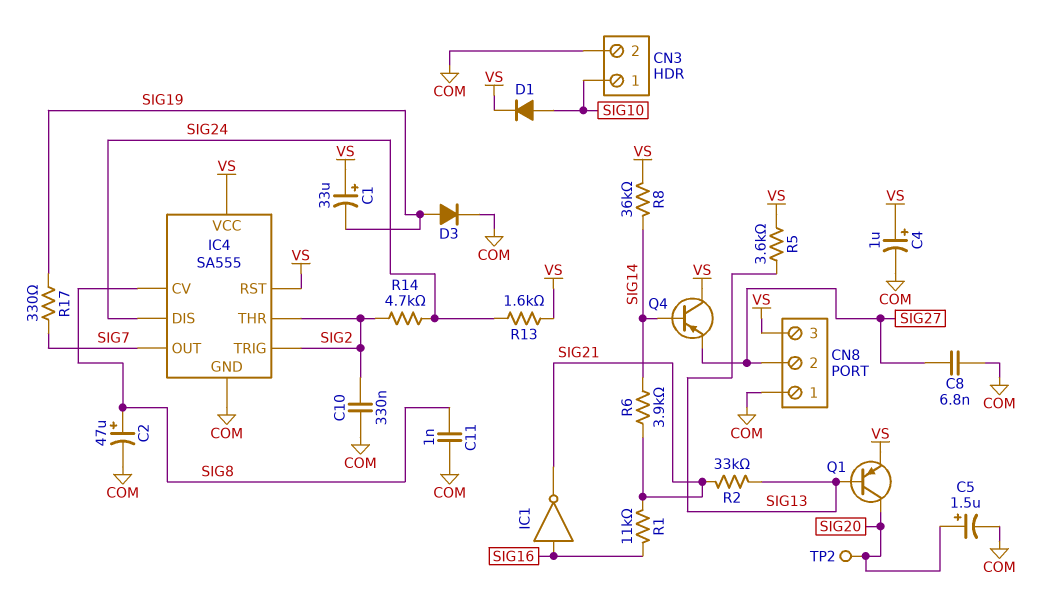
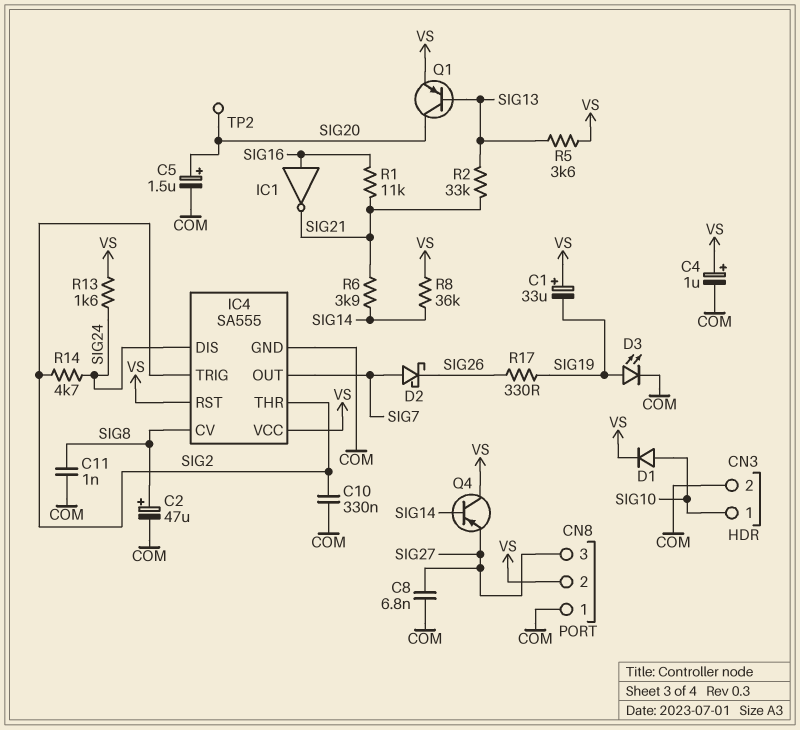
CN8 pin 2: SIG27 -> VS
CN8 pin 3: VS -> SIG27
D2: none -> schottky (A SIG7, K SIG26)
D3: diode (A SIG19, K COM) -> LED (A SIG19, K COM)
R17: 330 (SIG7, SIG19) -> 330 (SIG19, SIG26)

